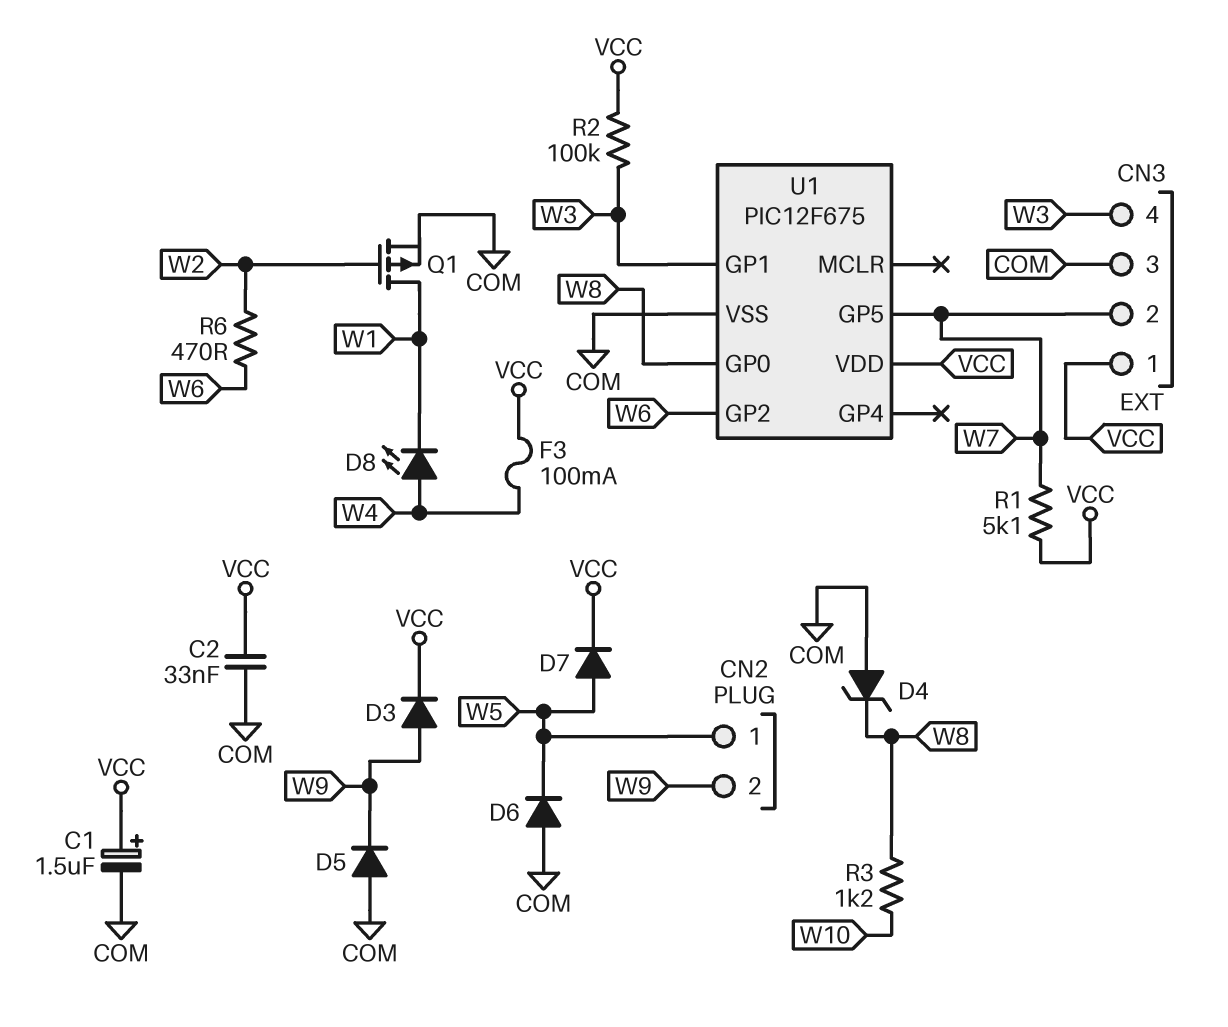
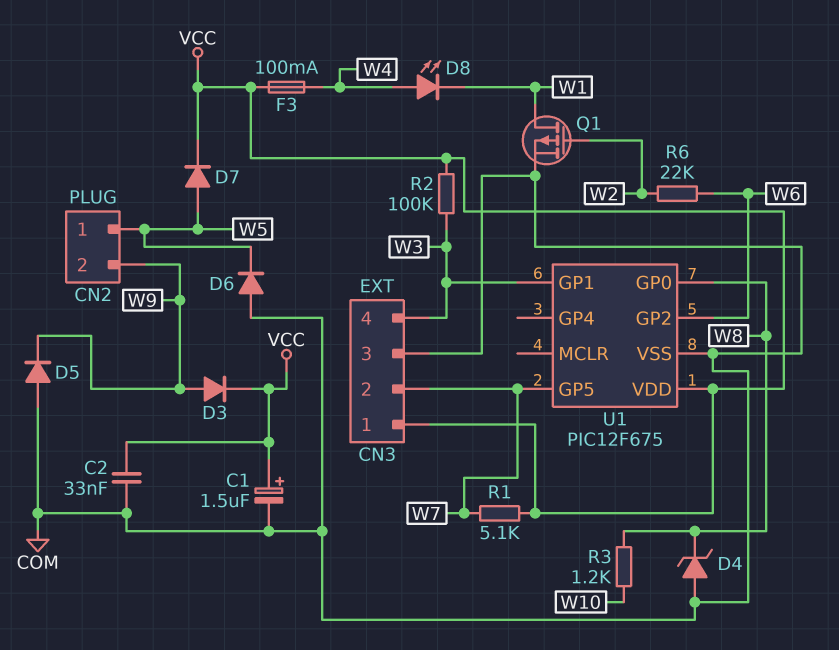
R6: 470 (W2, W6) -> 22k (W2, W6)

